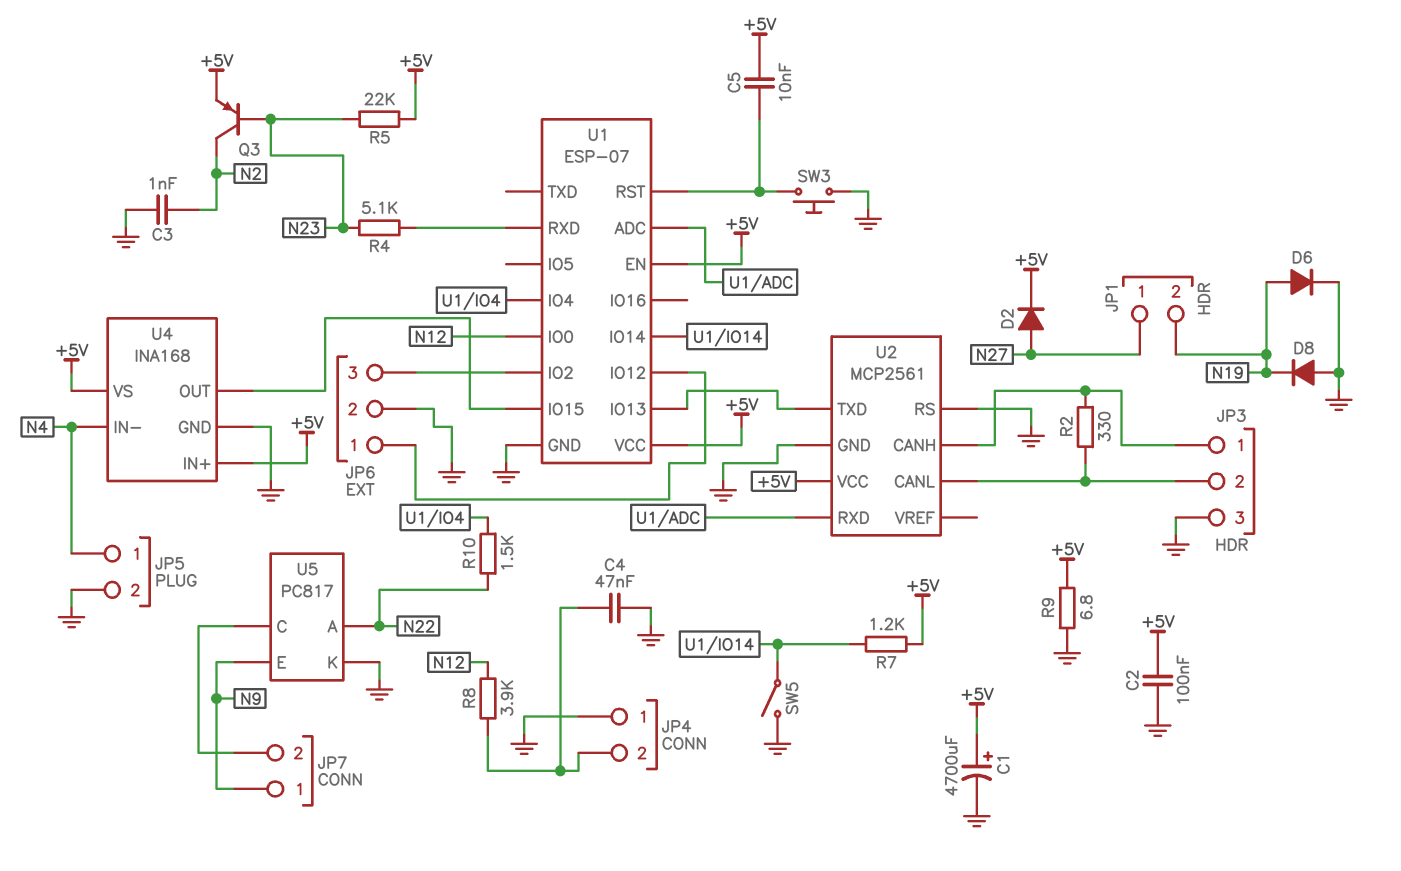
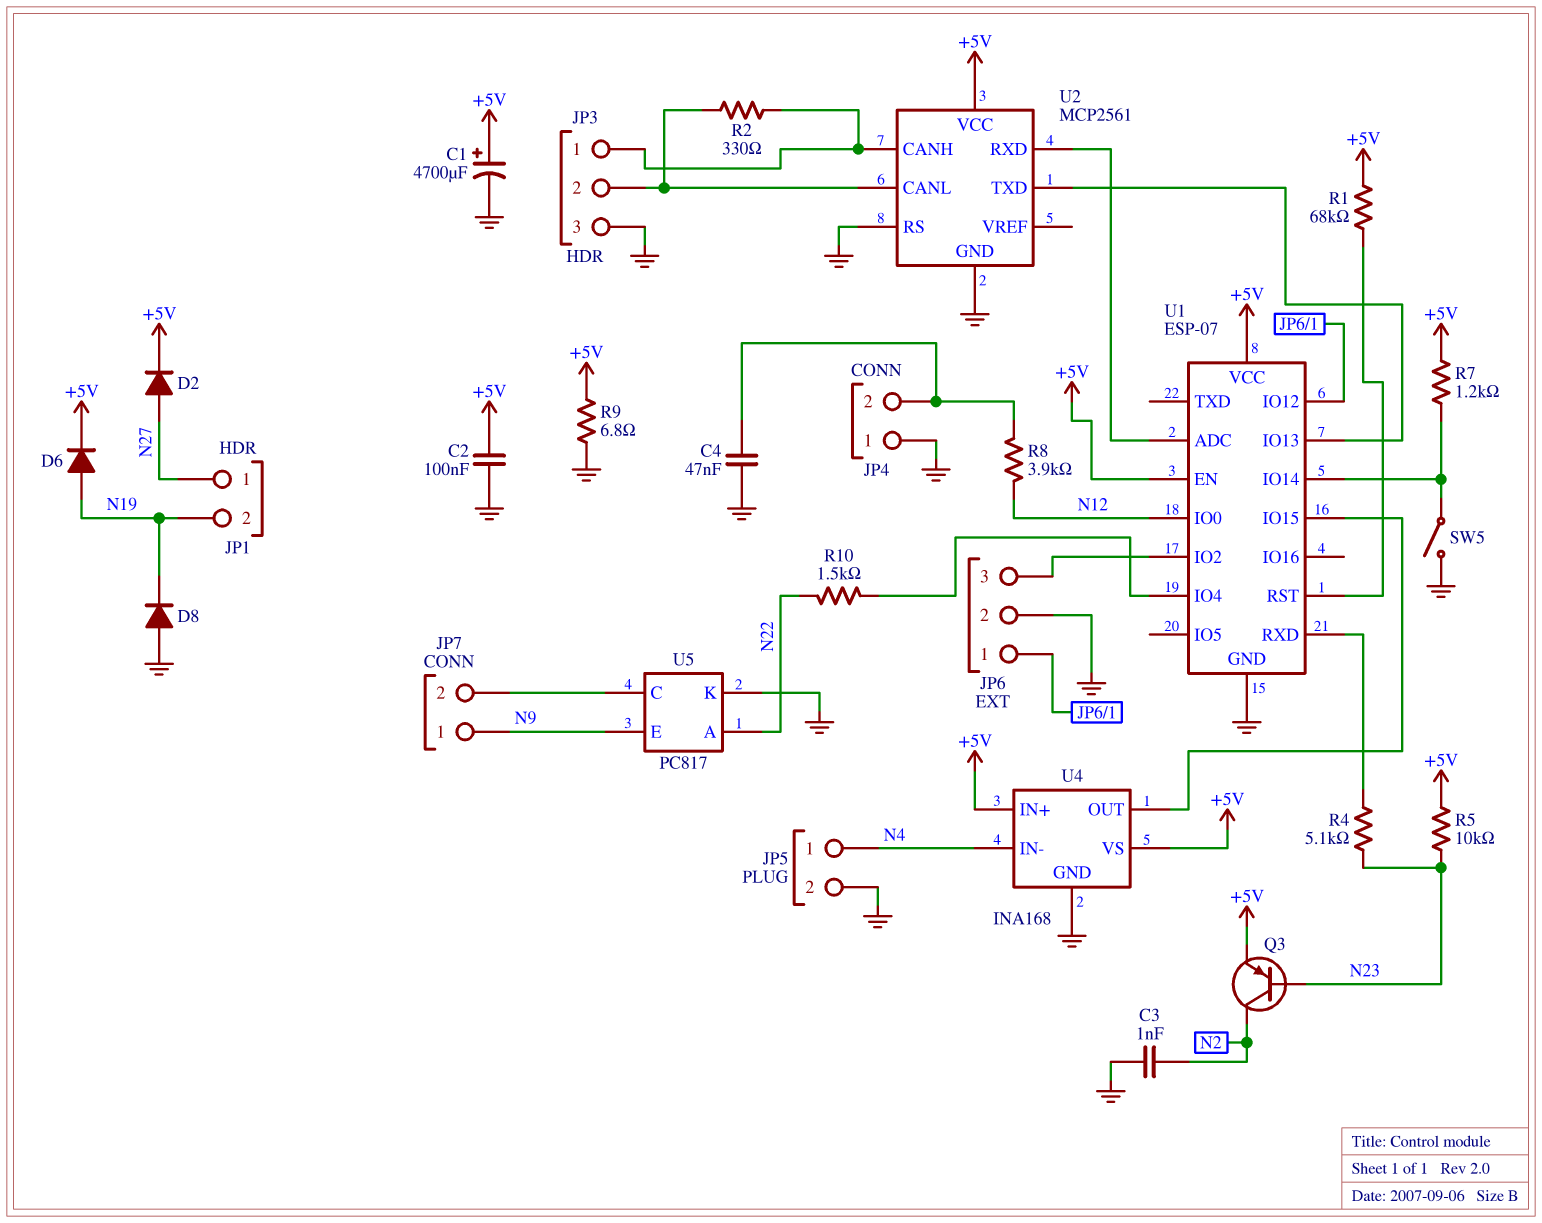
C5: 10nF (+5V, U1/RST) -> none
D6: diode (A N19, K GND) -> diode (A N19, K +5V)
R1: none -> 68k (+5V, U1/RST)
R5: 22k (+5V, N23) -> 10k (+5V, N23)
SW3: button (GND, U1/RST) -> none

